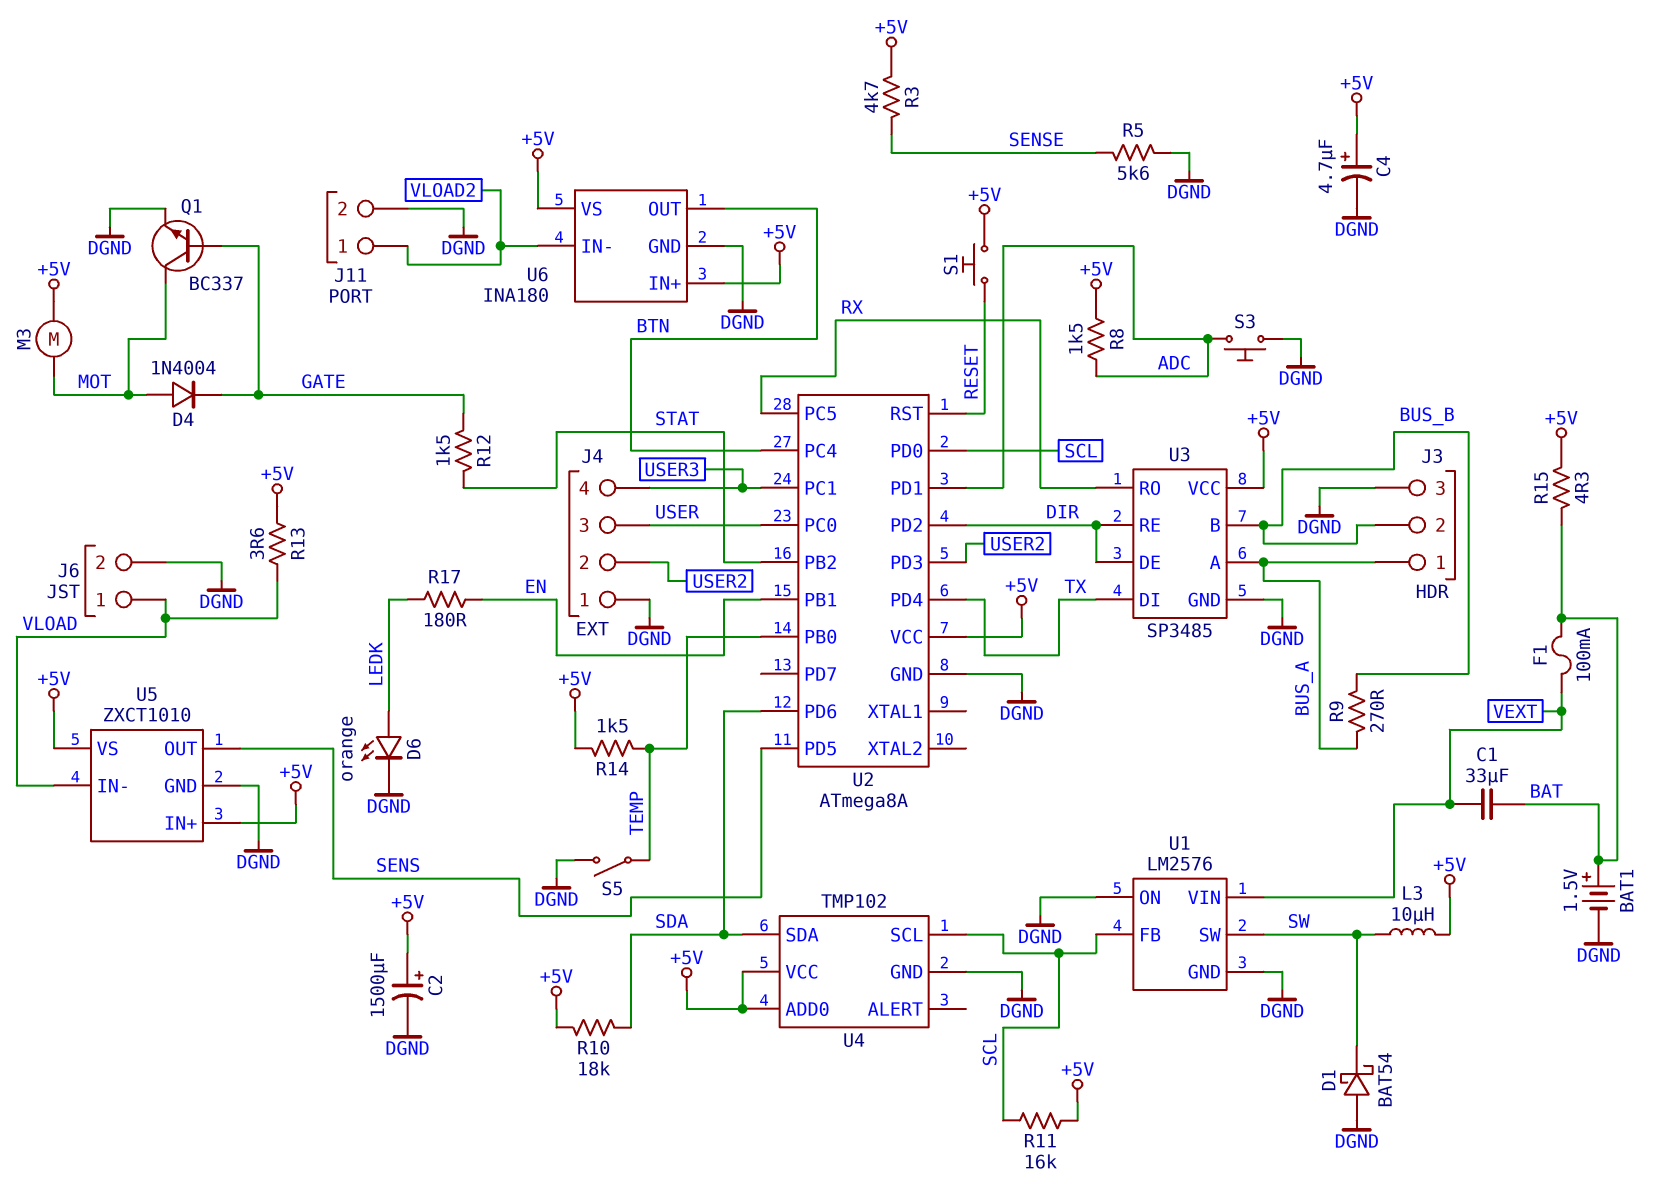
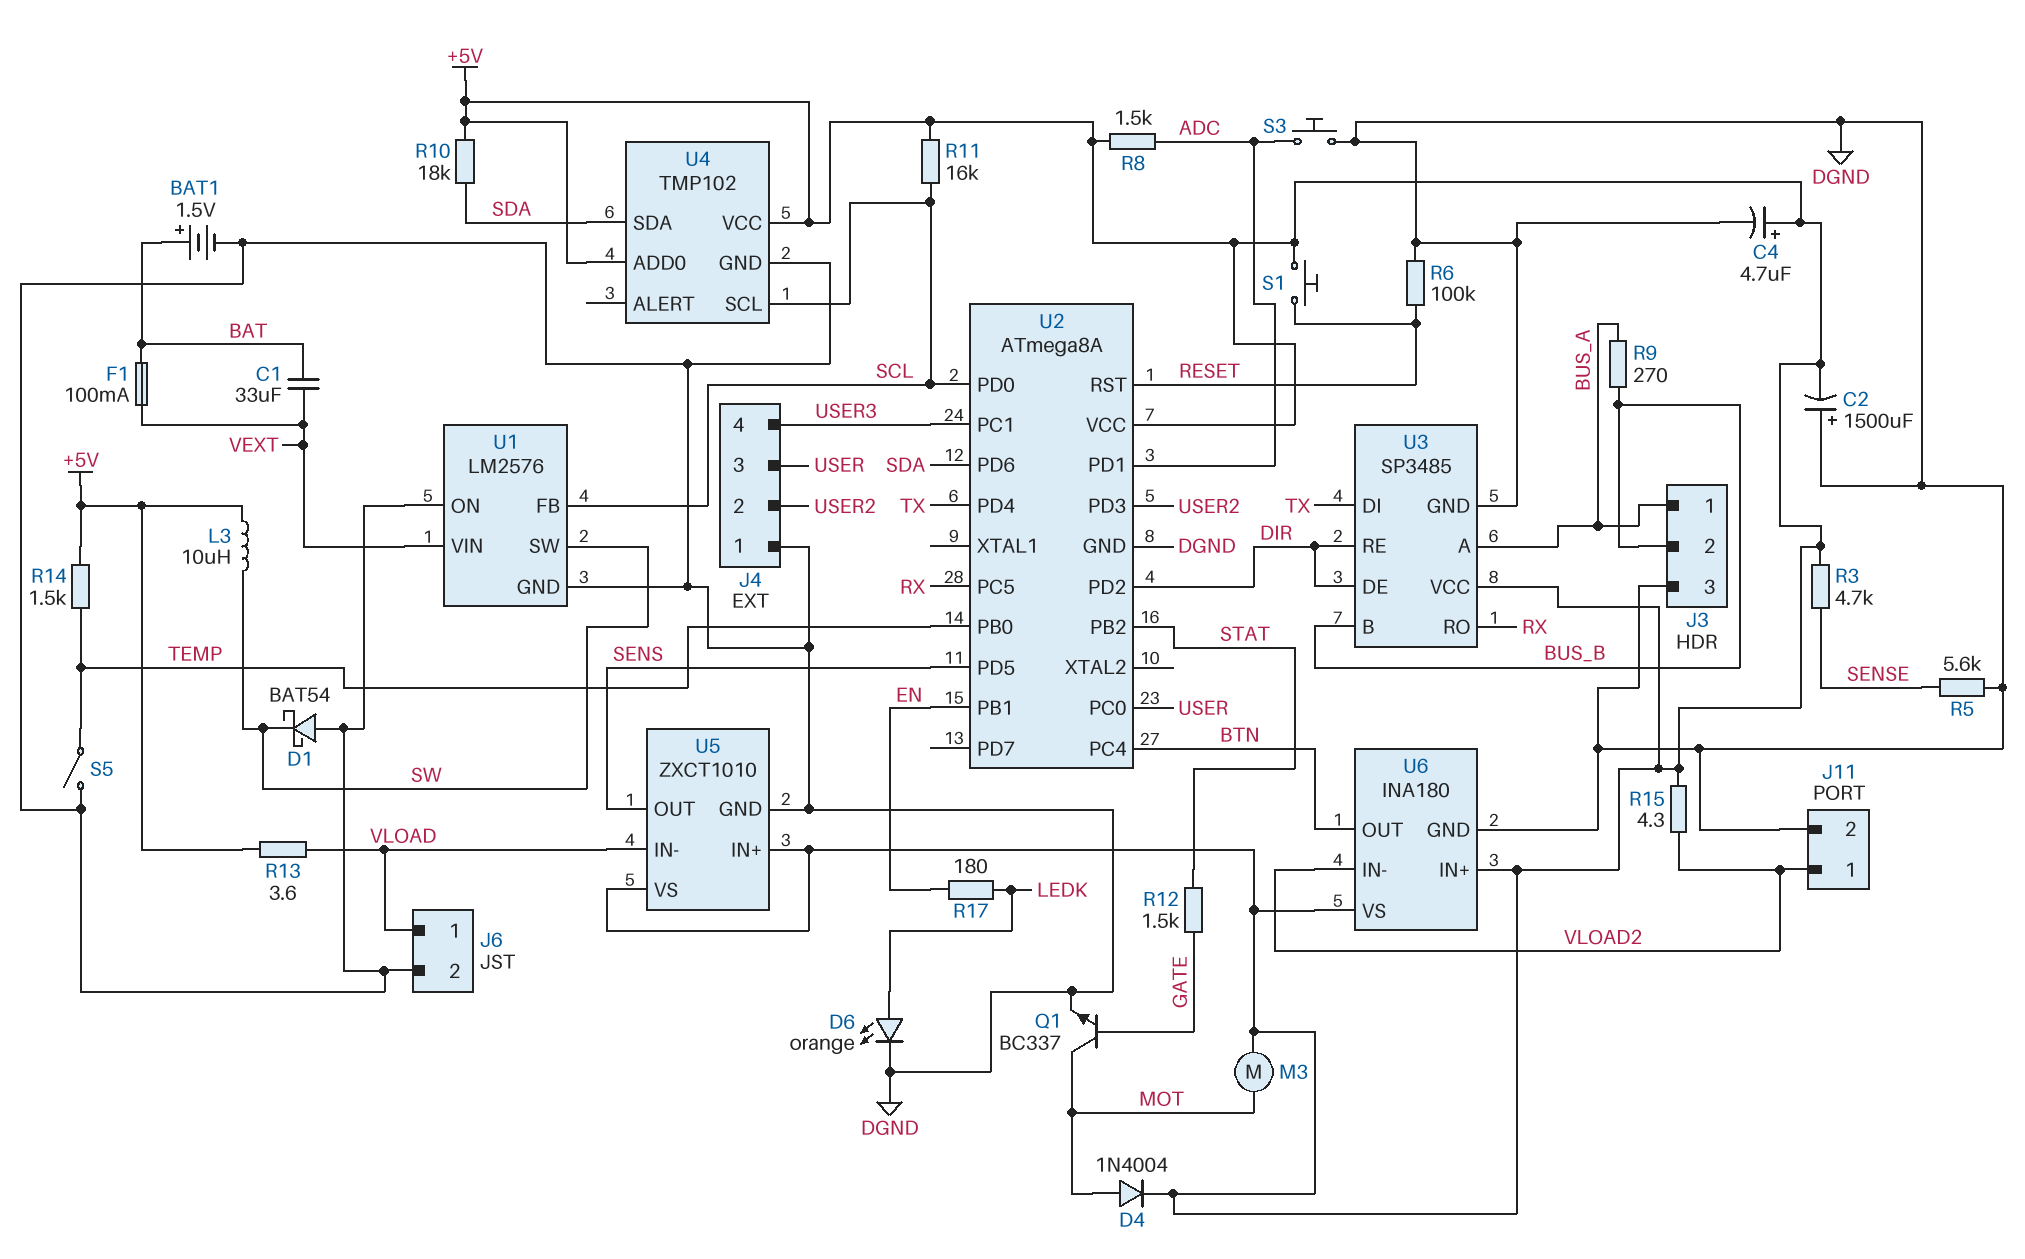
C2: 1500uF (plus +5V, minus DGND) -> 1500uF (plus DGND, minus +5V)
D4: diode 1N4004 (A MOT, K GATE) -> diode 1N4004 (A MOT, K +5V)
R6: none -> 100k (DGND, RESET)
R15: 4.3 (+5V, BAT) -> 4.3 (+5V, VLOAD2)

